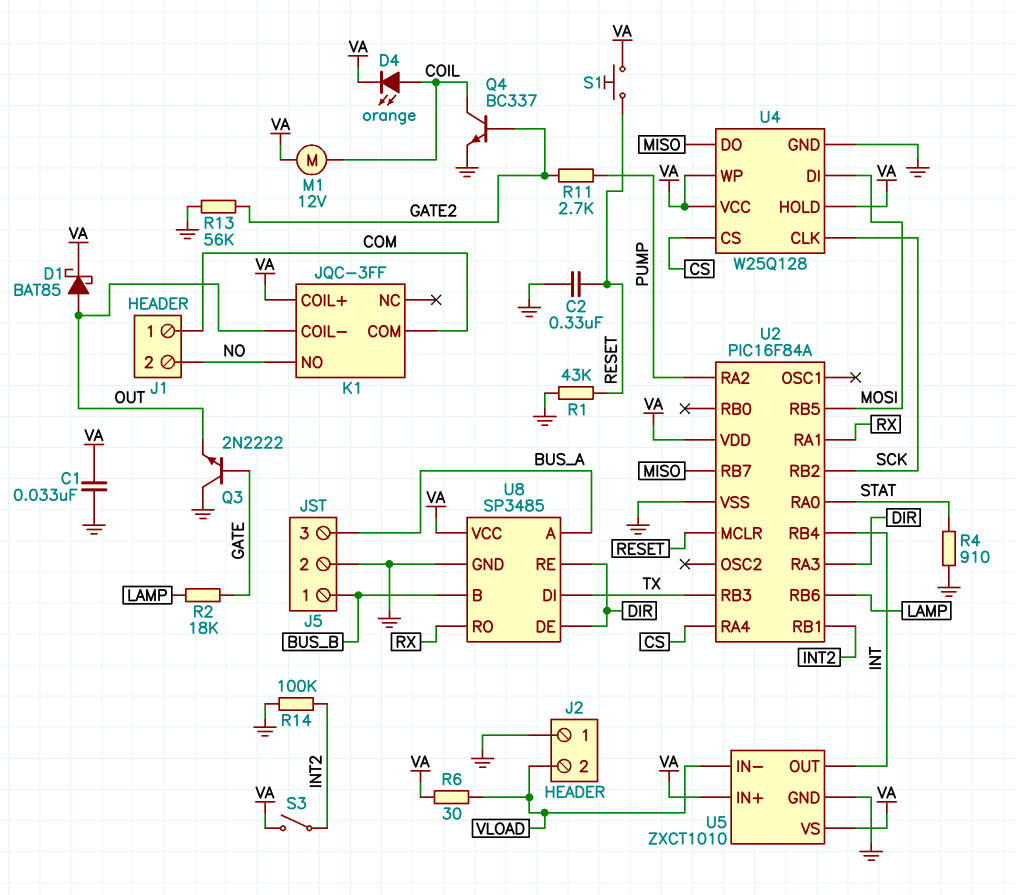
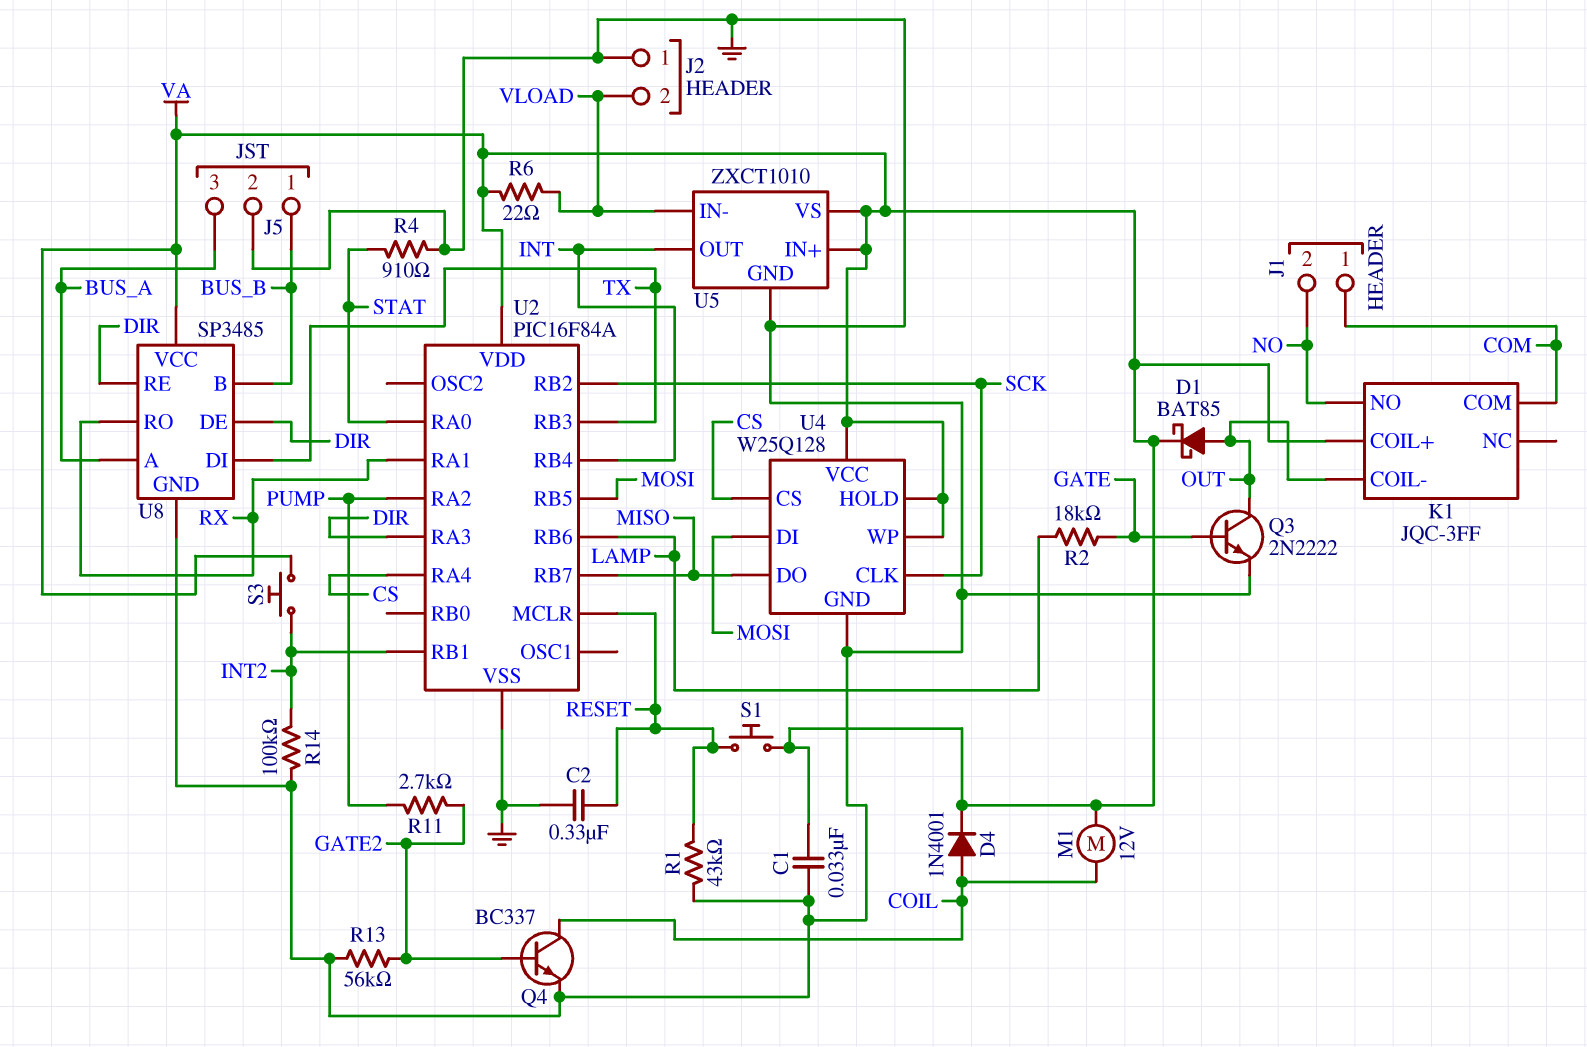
D4: LED orange (A COIL, K VA) -> diode 1N4001 (A COIL, K VA)
Q3: NPN 2N2222 (B GATE, C GND, E OUT) -> NPN 2N2222 (B GATE, C OUT, E GND)
R6: 30 (VA, VLOAD) -> 22 (VA, VLOAD)
S3: switch (INT2, VA) -> button (INT2, VA)

